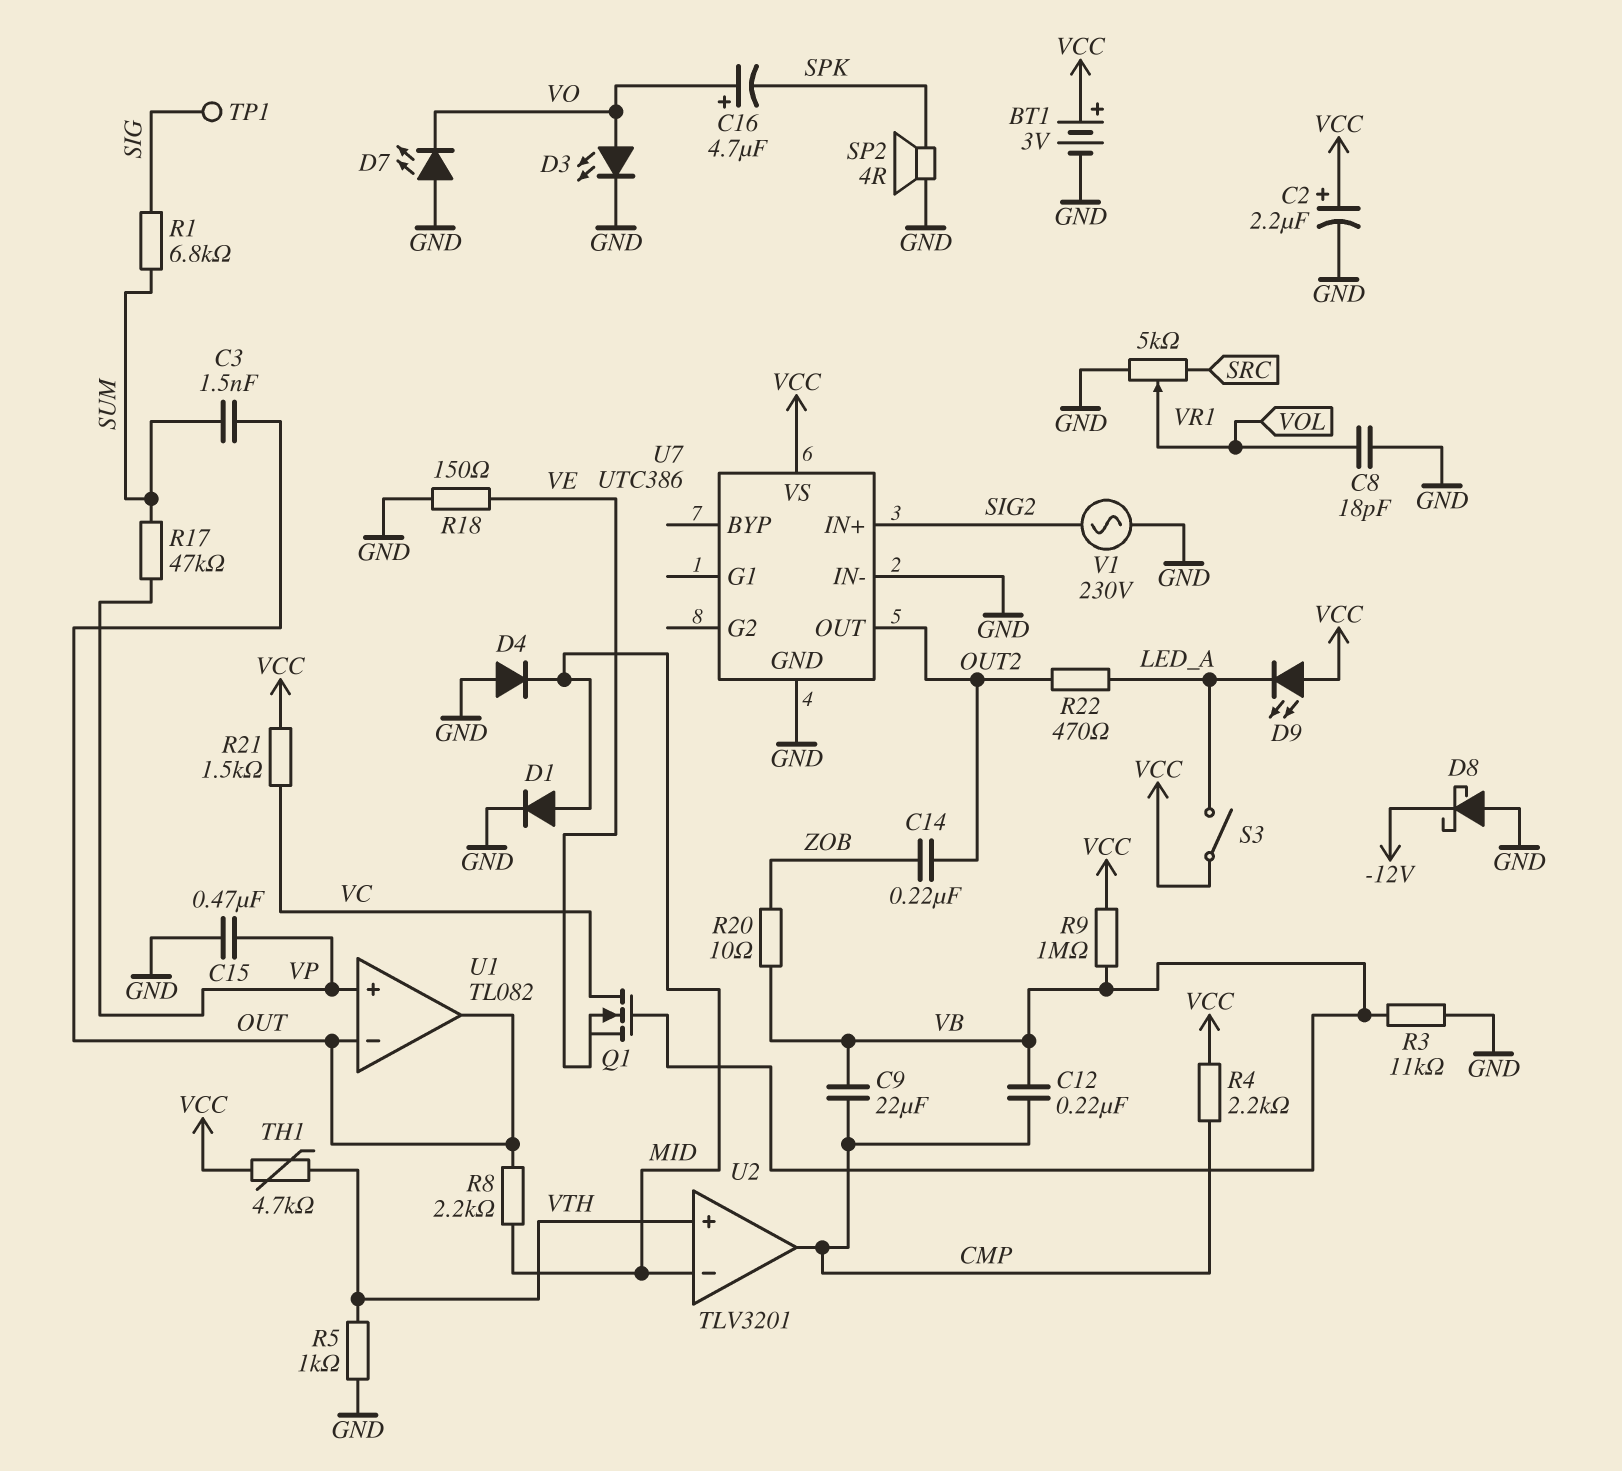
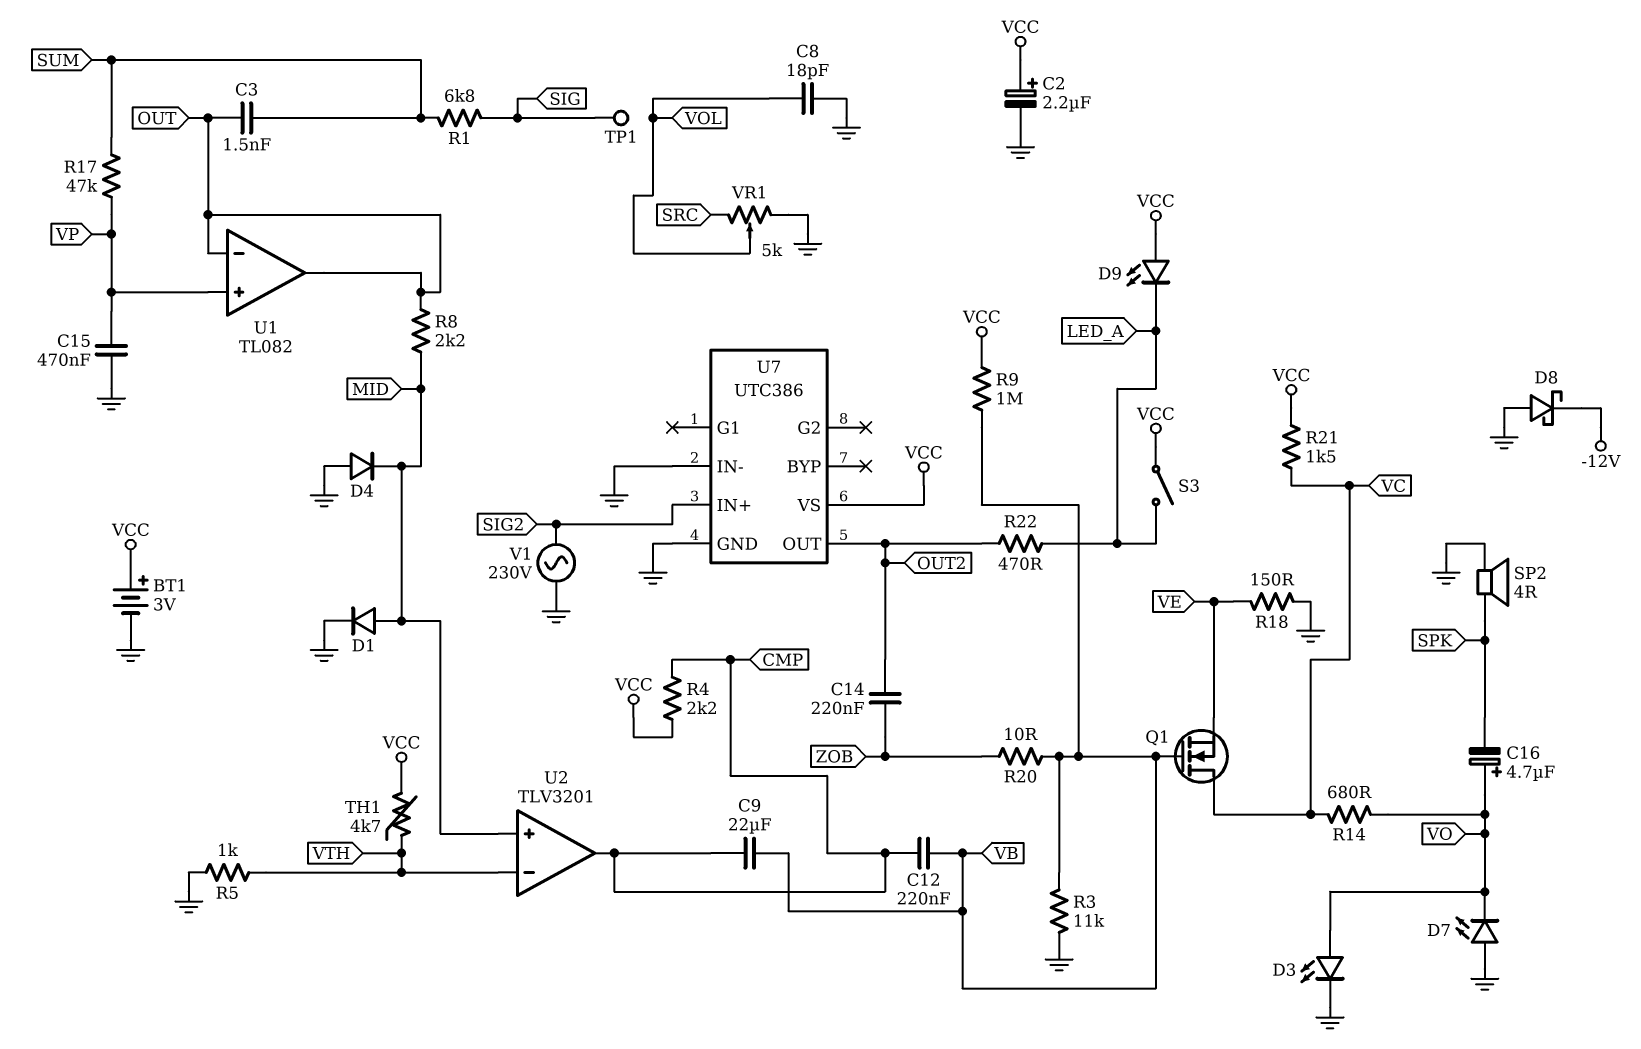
R14: none -> 680 (VC, VO)
U2 pin in+: VTH -> MID
U2 pin in-: MID -> VTH

